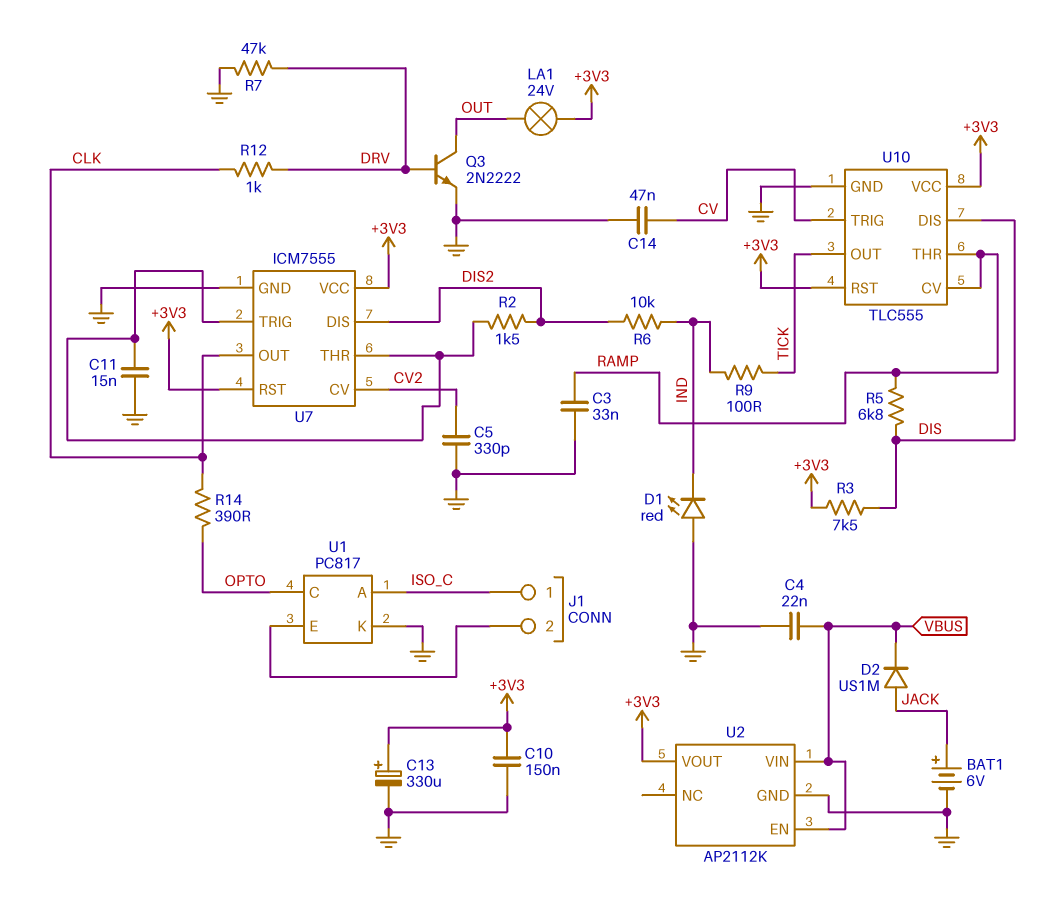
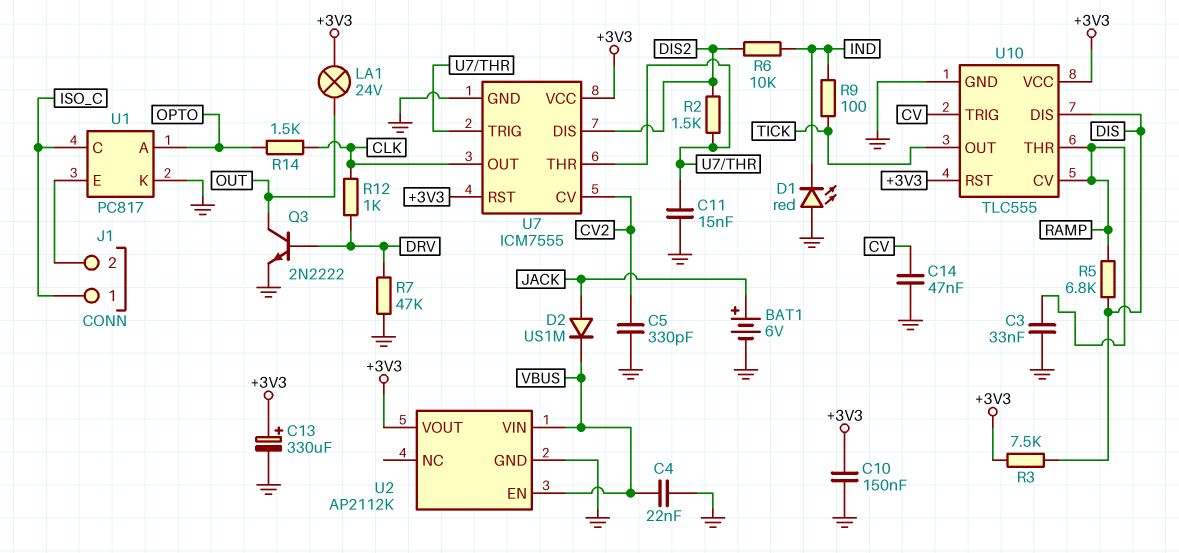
R14: 390 (CLK, OPTO) -> 1.5k (CLK, OPTO)
U1 pin A: ISO_C -> OPTO
U1 pin C: OPTO -> ISO_C

